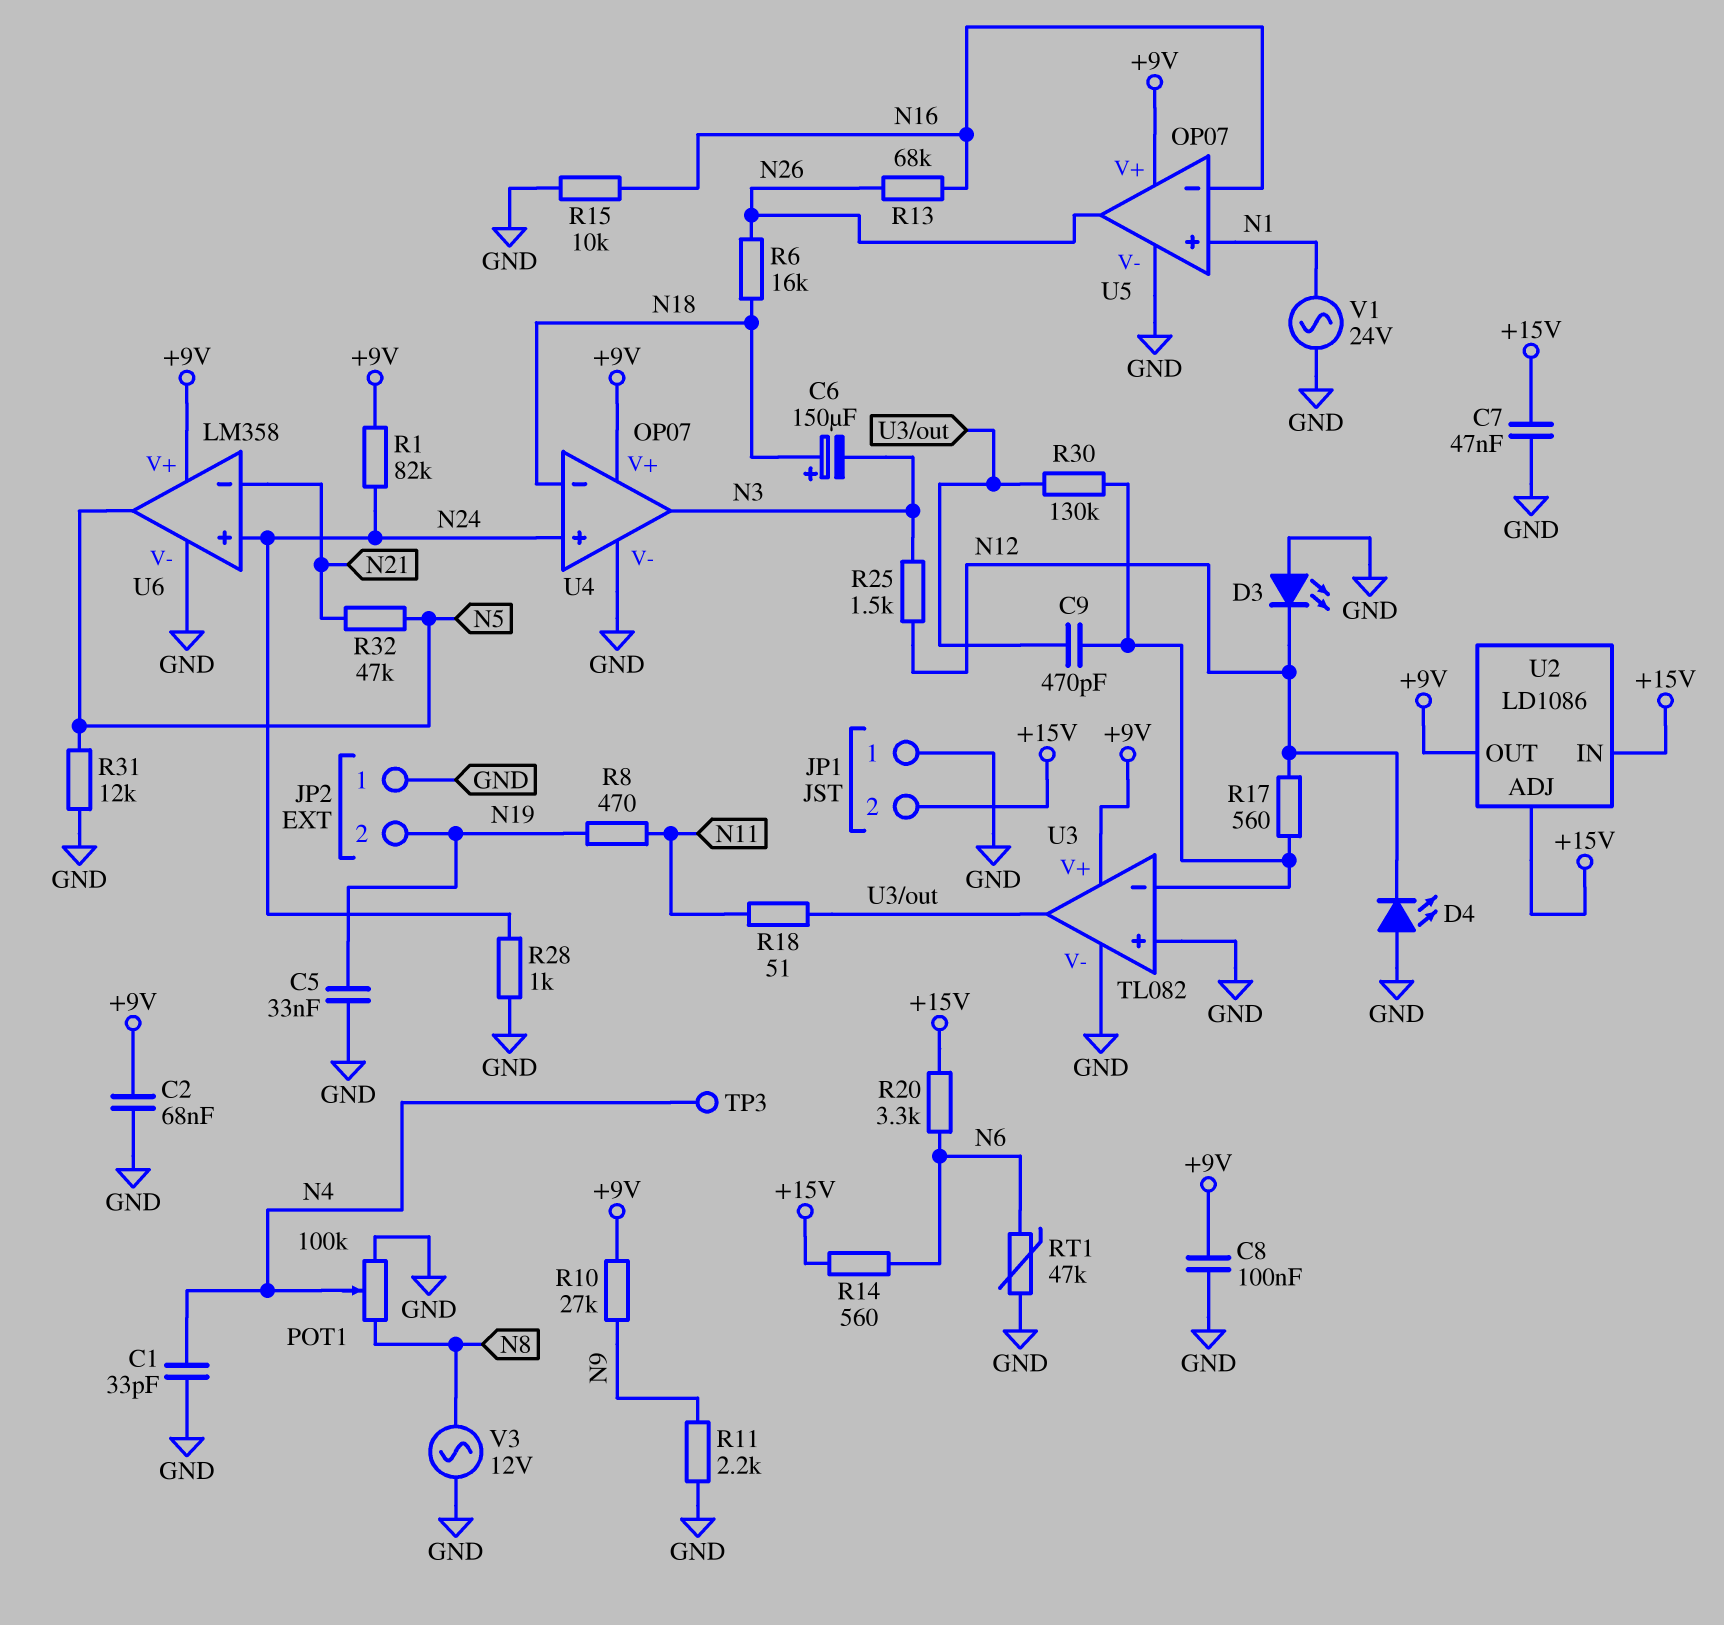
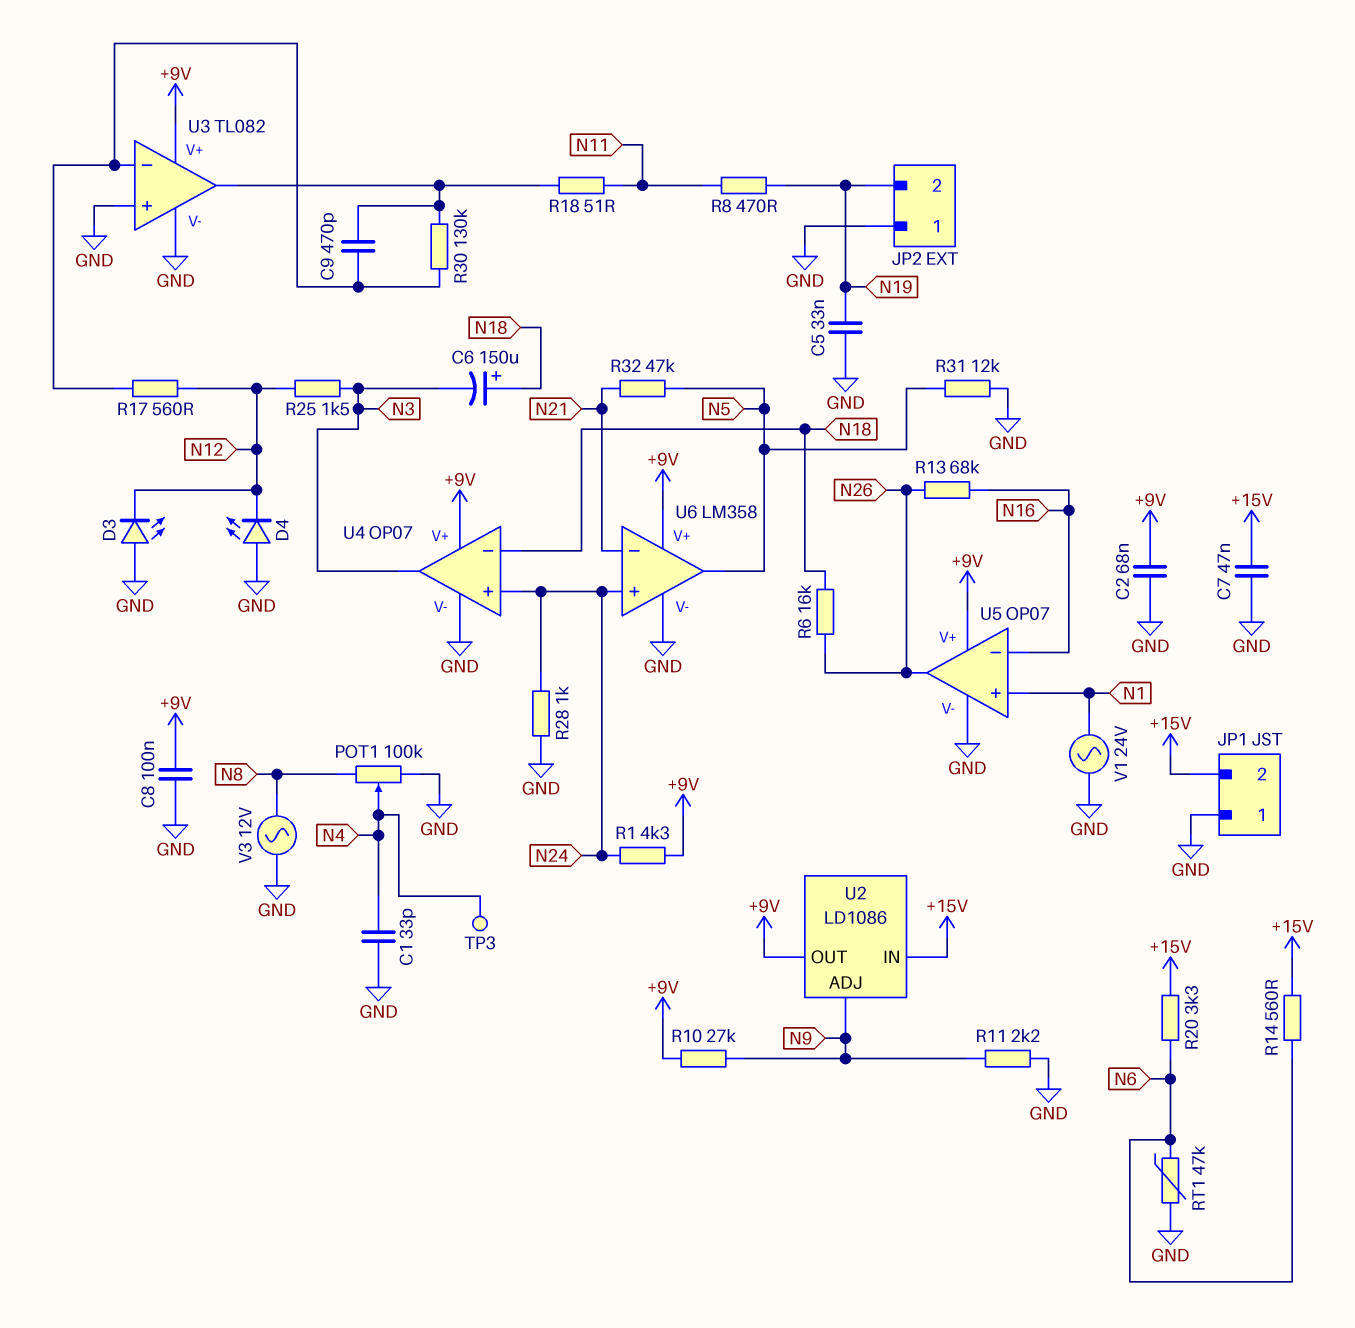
R1: 82k (+9V, N24) -> 4.3k (+9V, N24)
R15: 10k (GND, N16) -> none
U2 pin ADJ: +15V -> N9

